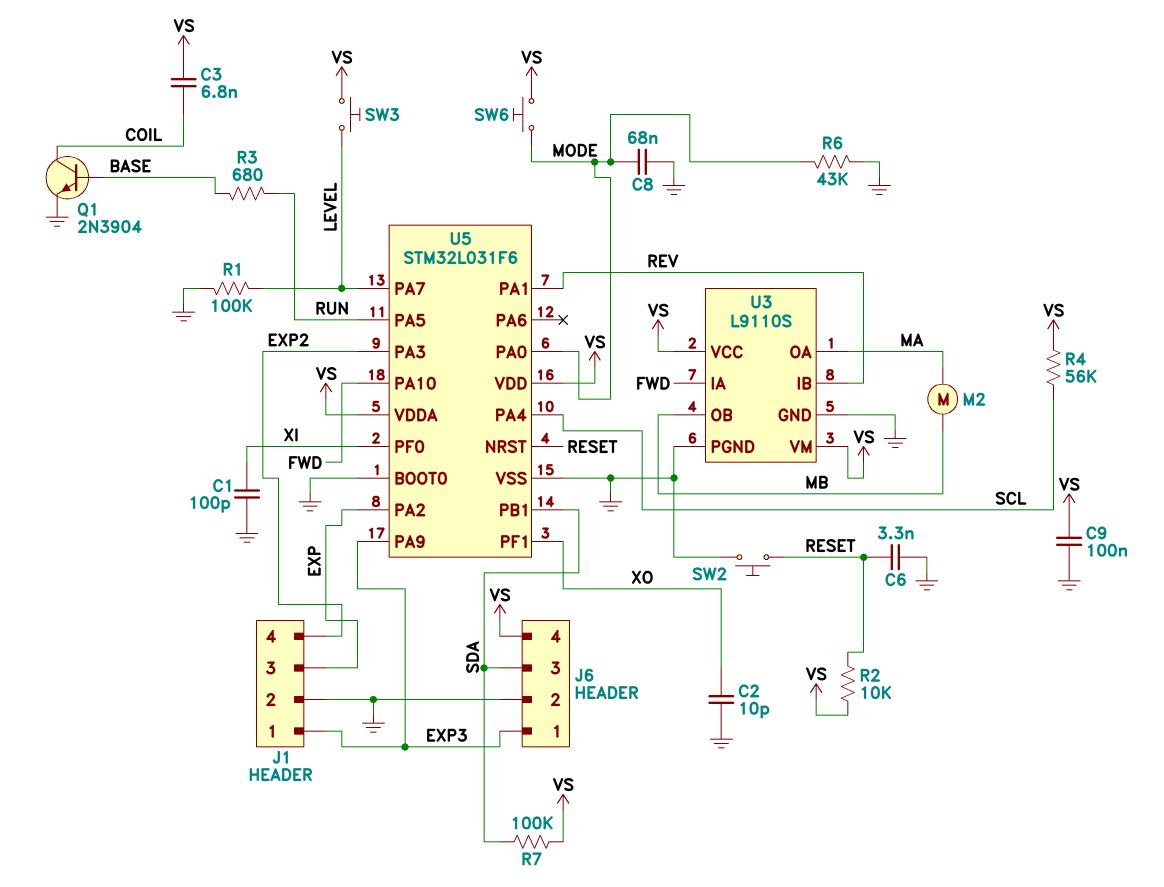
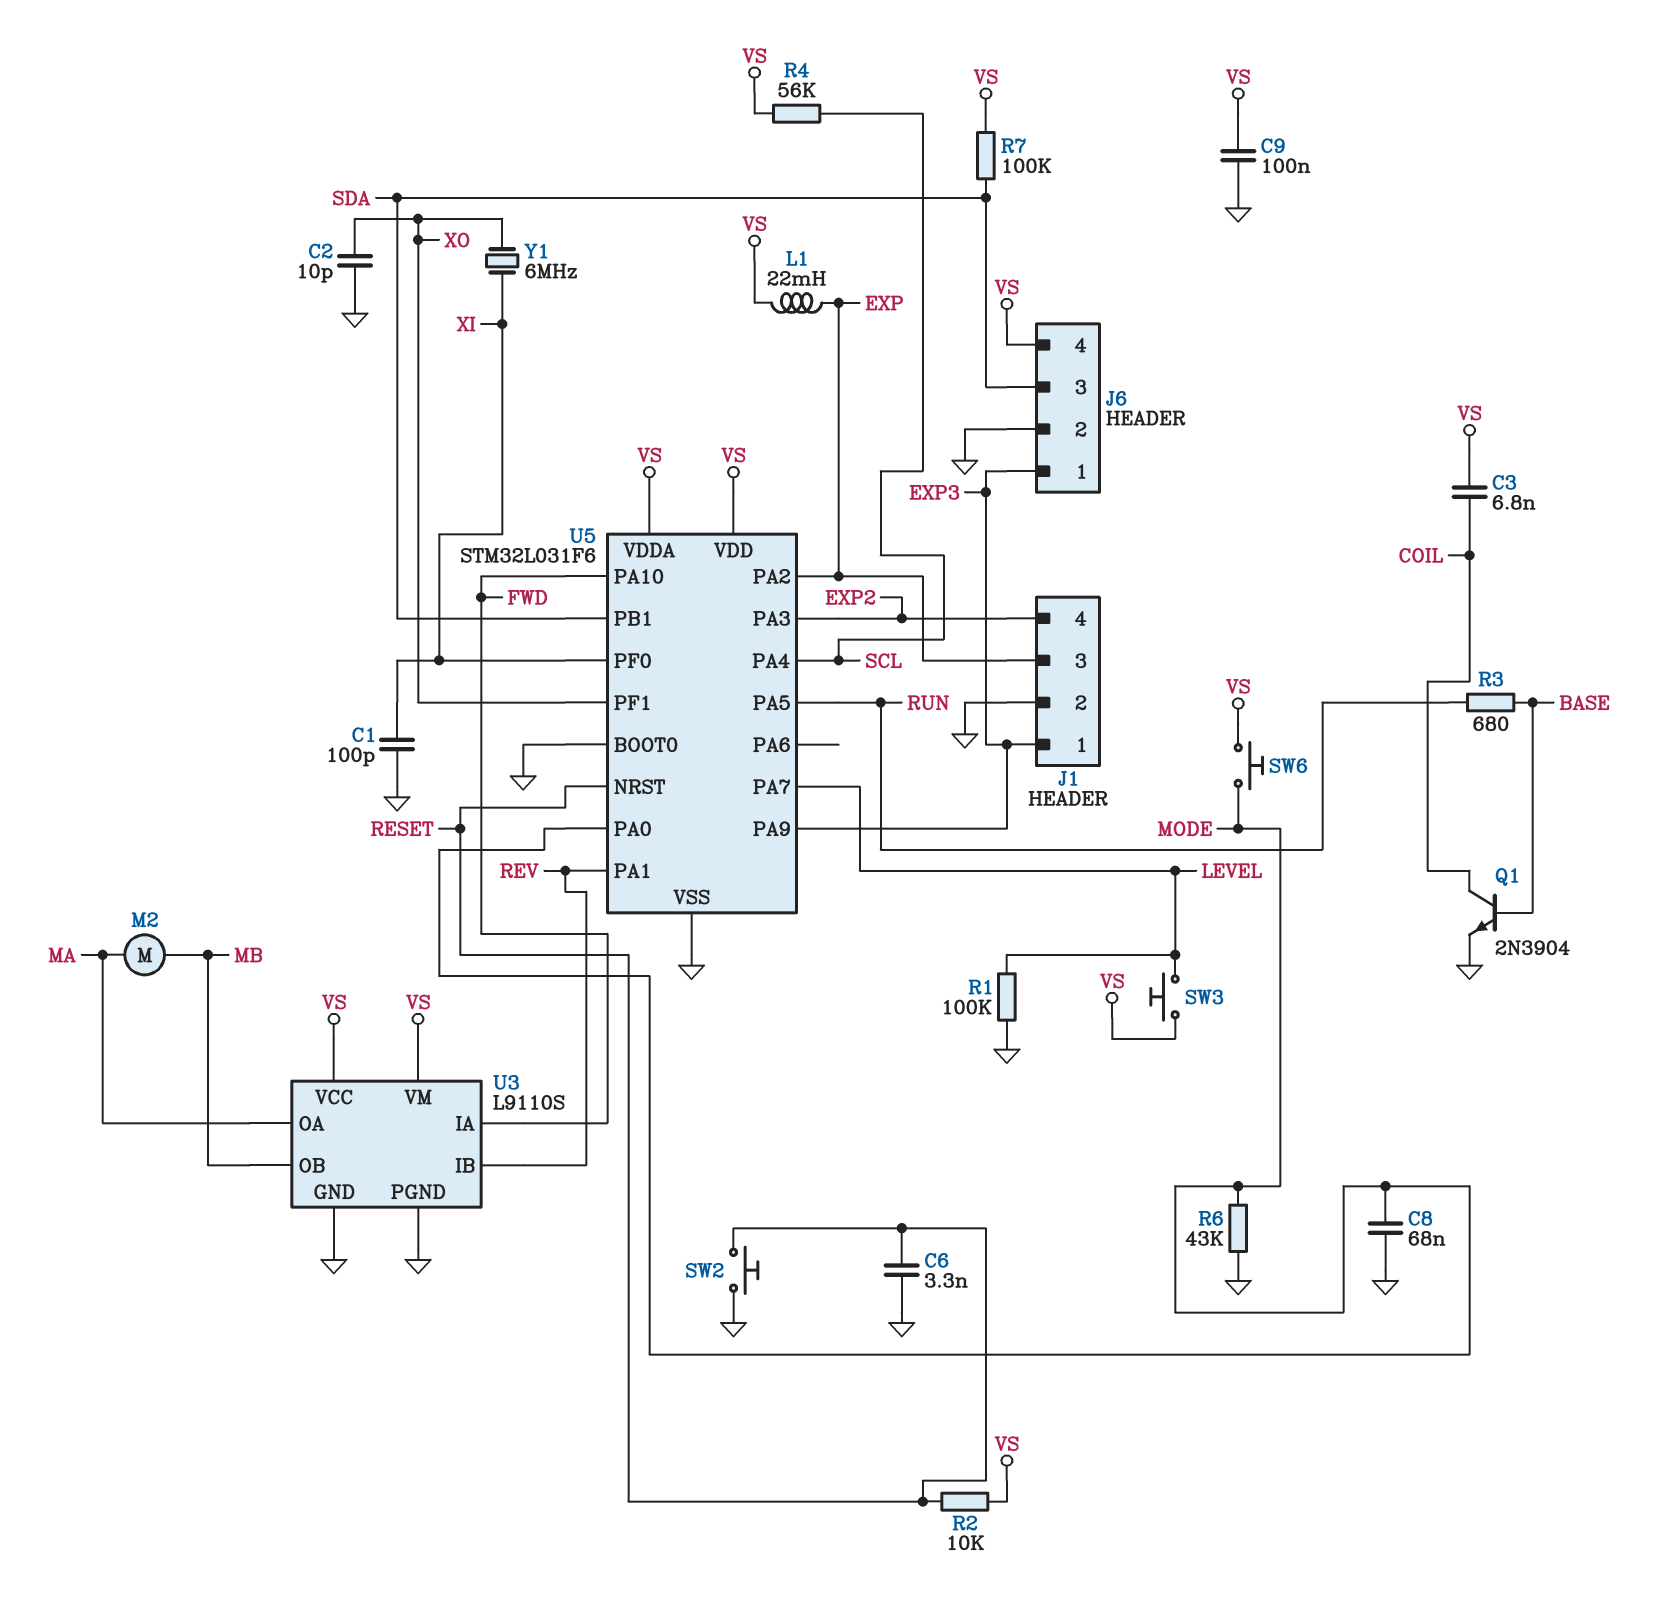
L1: none -> 22mH (EXP, VS)
Y1: none -> 6MHz (XI, XO)

